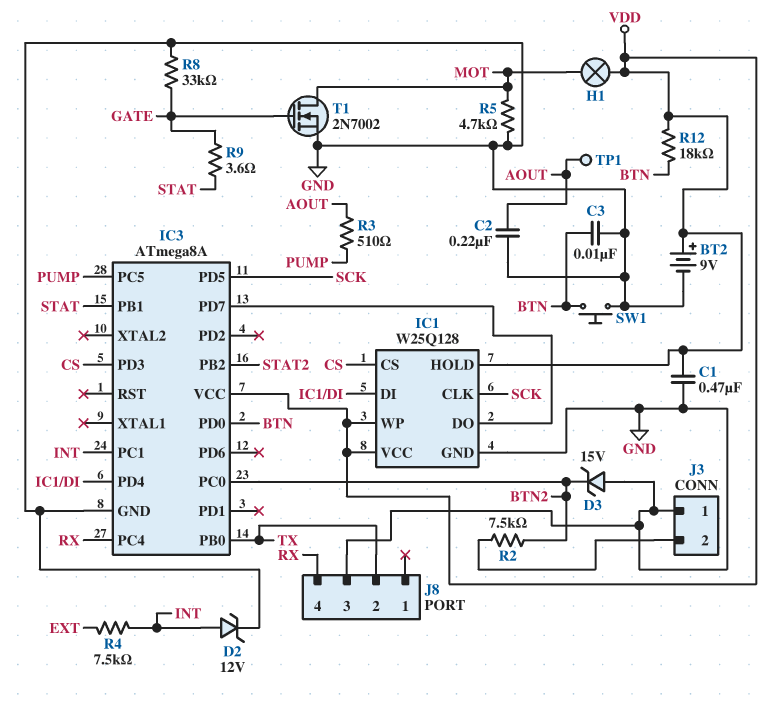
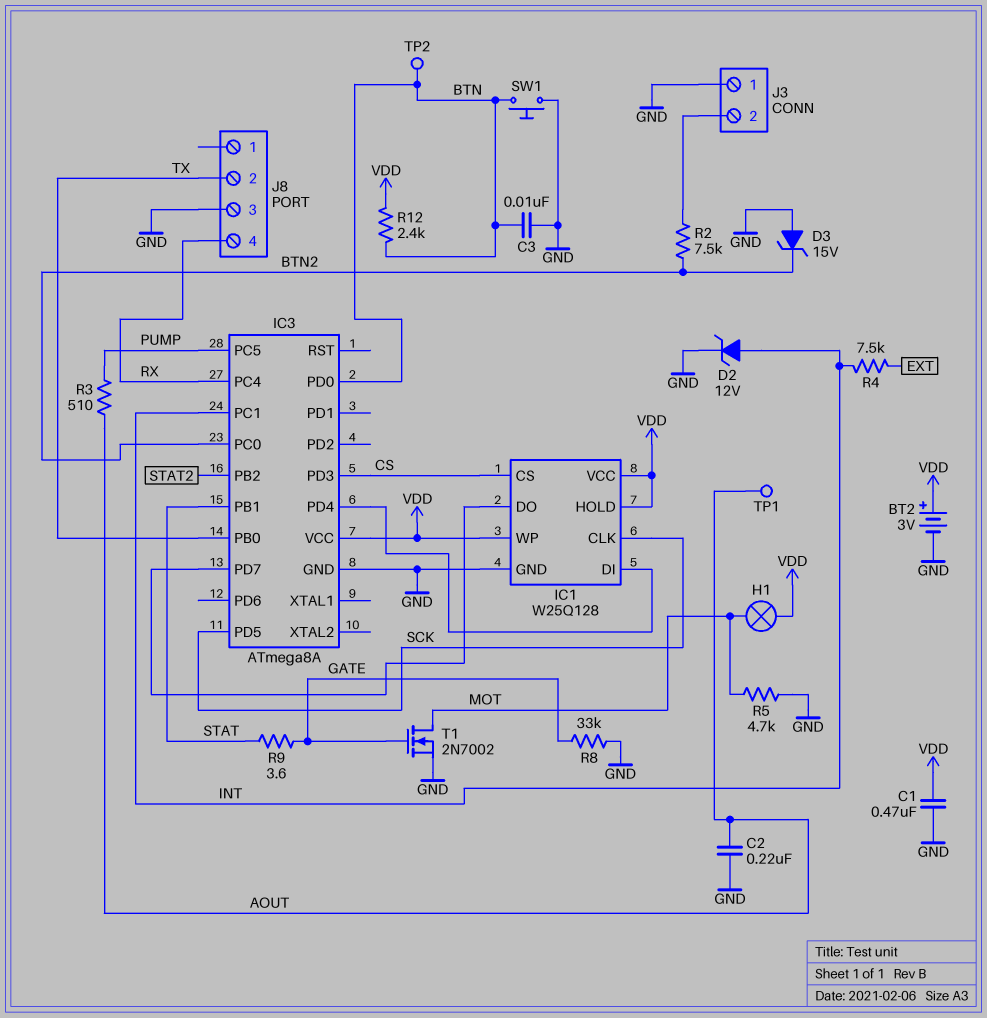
BT2: 9V (plus VDD, minus GND) -> 3V (plus VDD, minus GND)
R12: 18k (BTN, VDD) -> 2.4k (BTN, VDD)
TP2: none -> test point (BTN)

